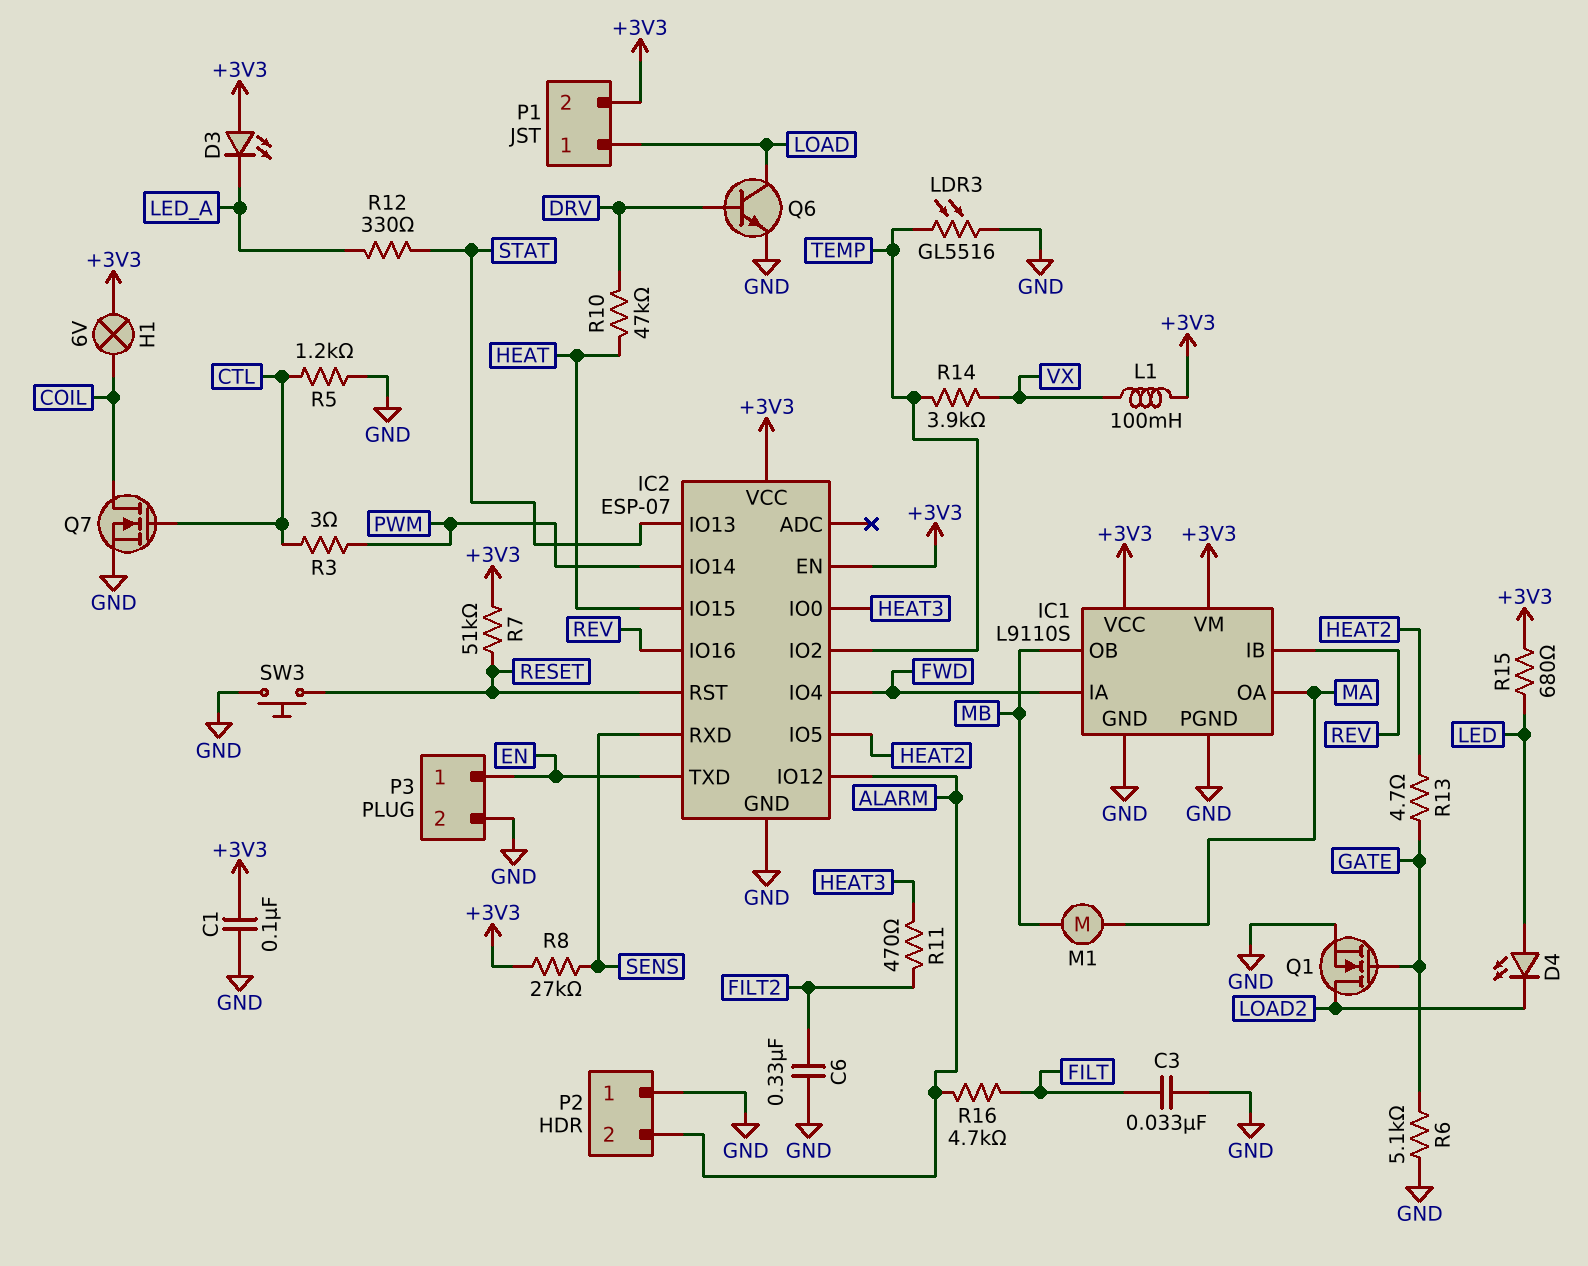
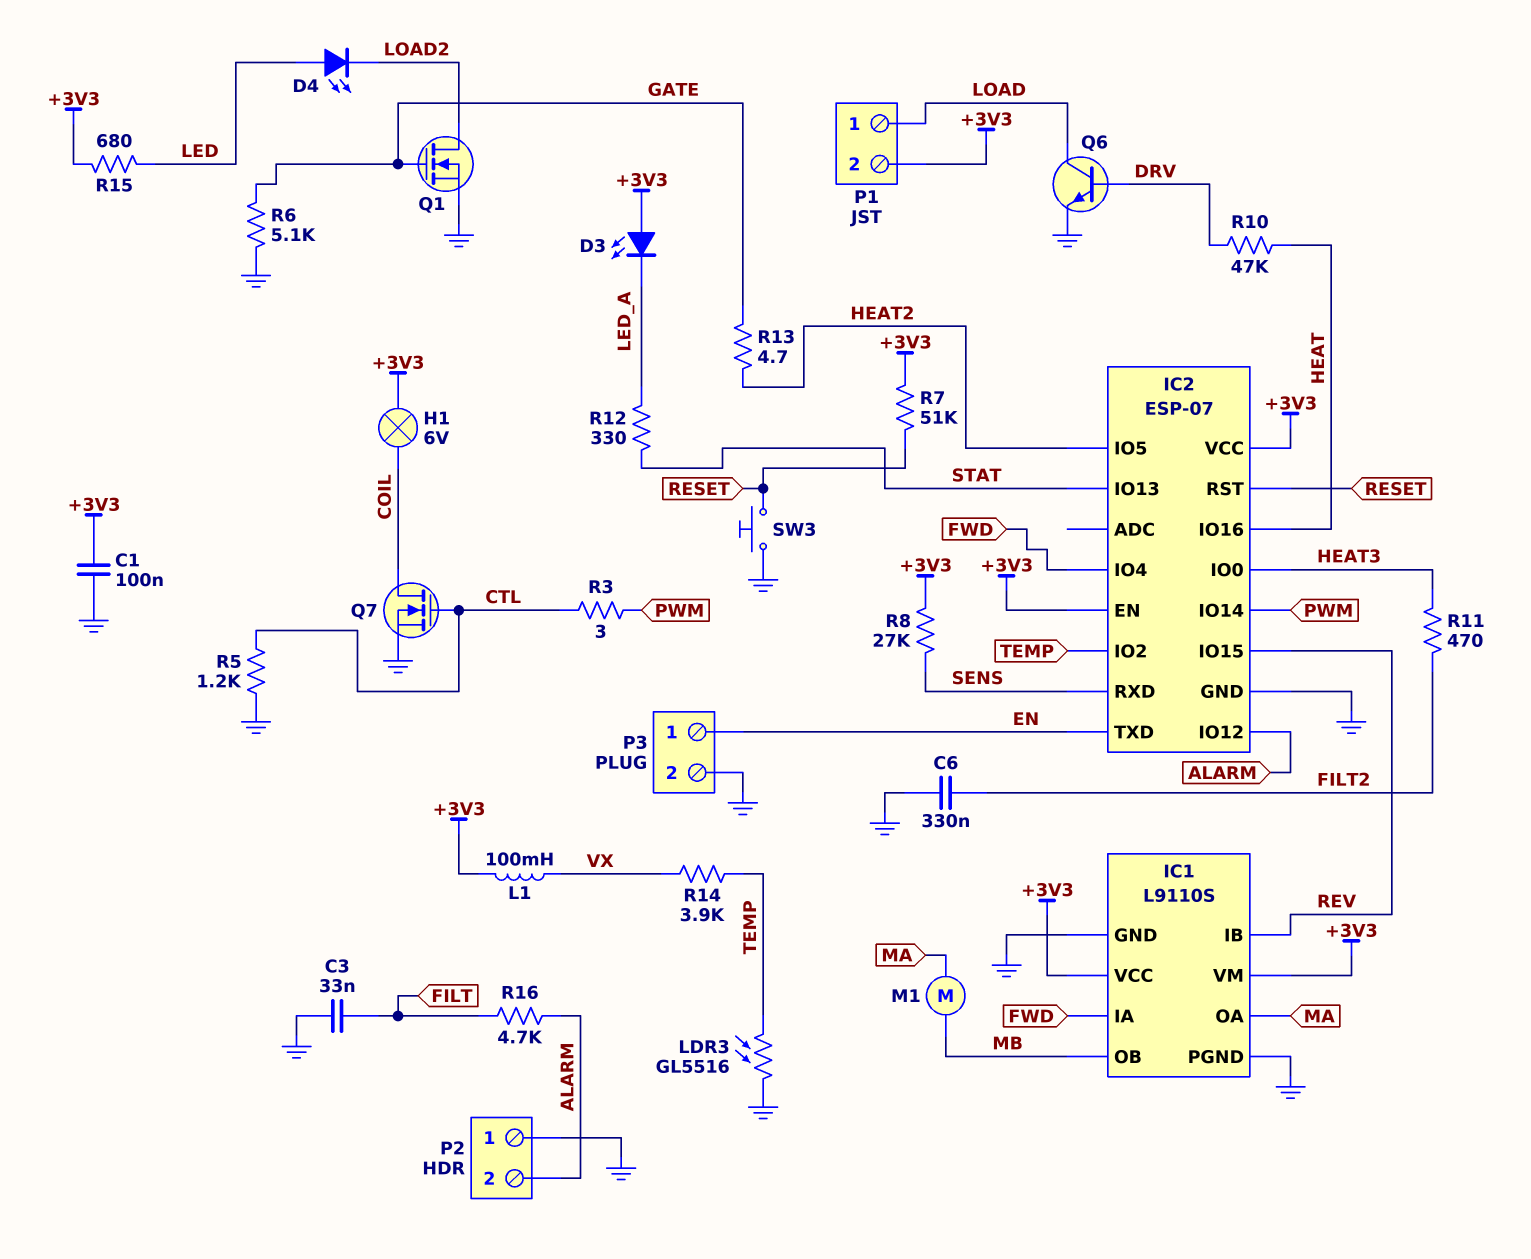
IC2 pin IO15: HEAT -> REV
IC2 pin IO16: REV -> HEAT

